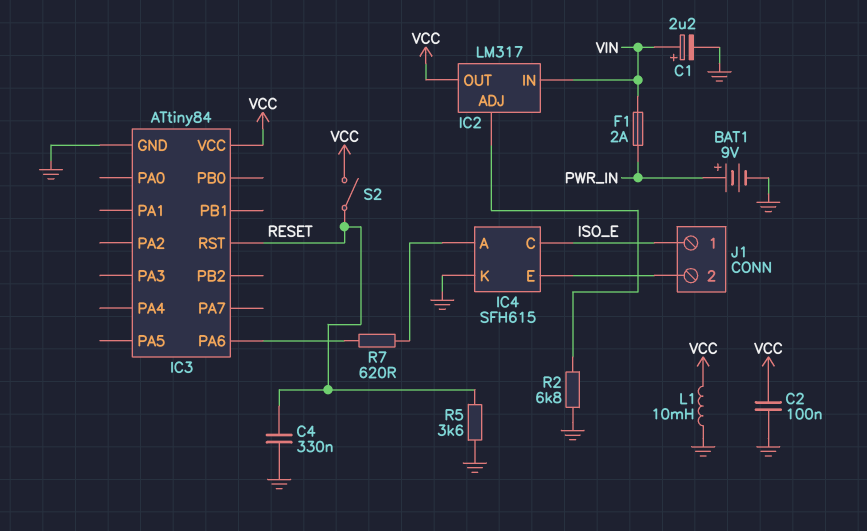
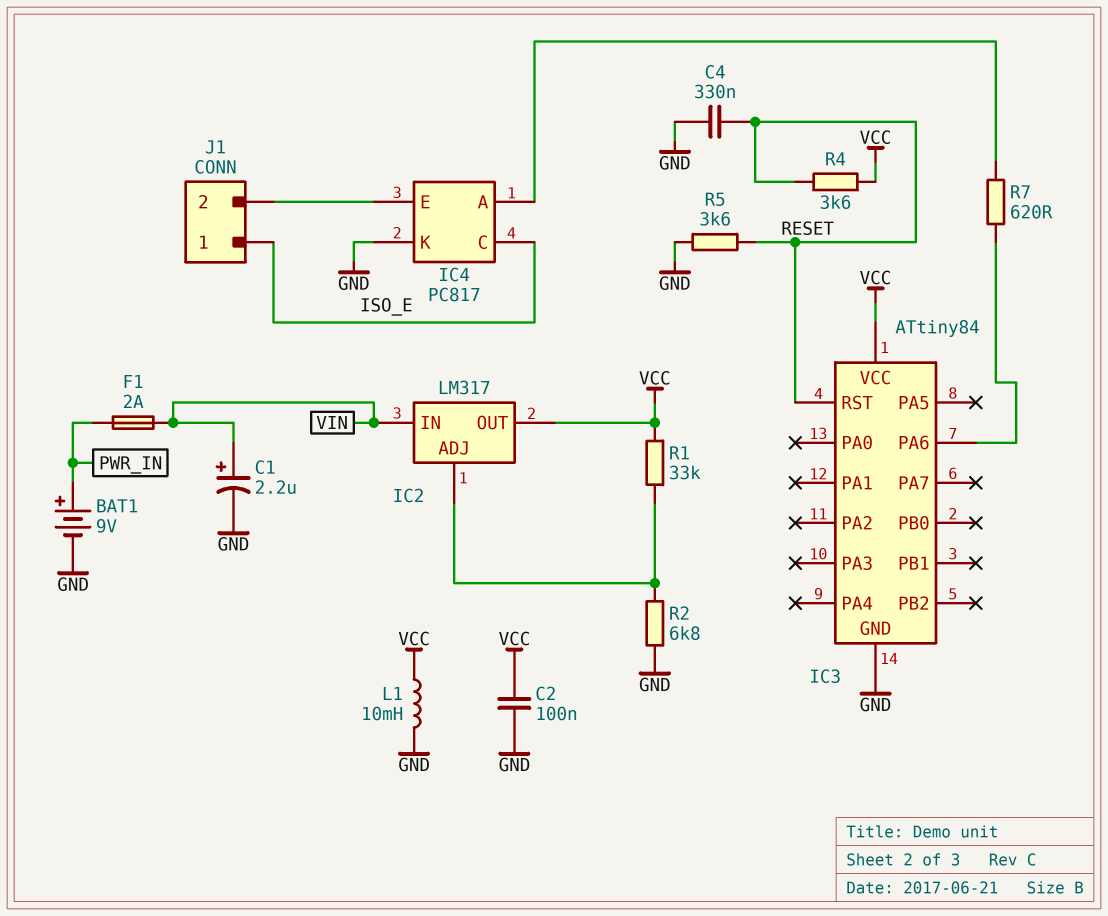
IC4: SFH615 -> PC817
R1: none -> 33k (IC2/ADJ, VCC)
R4: none -> 3.6k (RESET, VCC)
S2: switch (RESET, VCC) -> none

